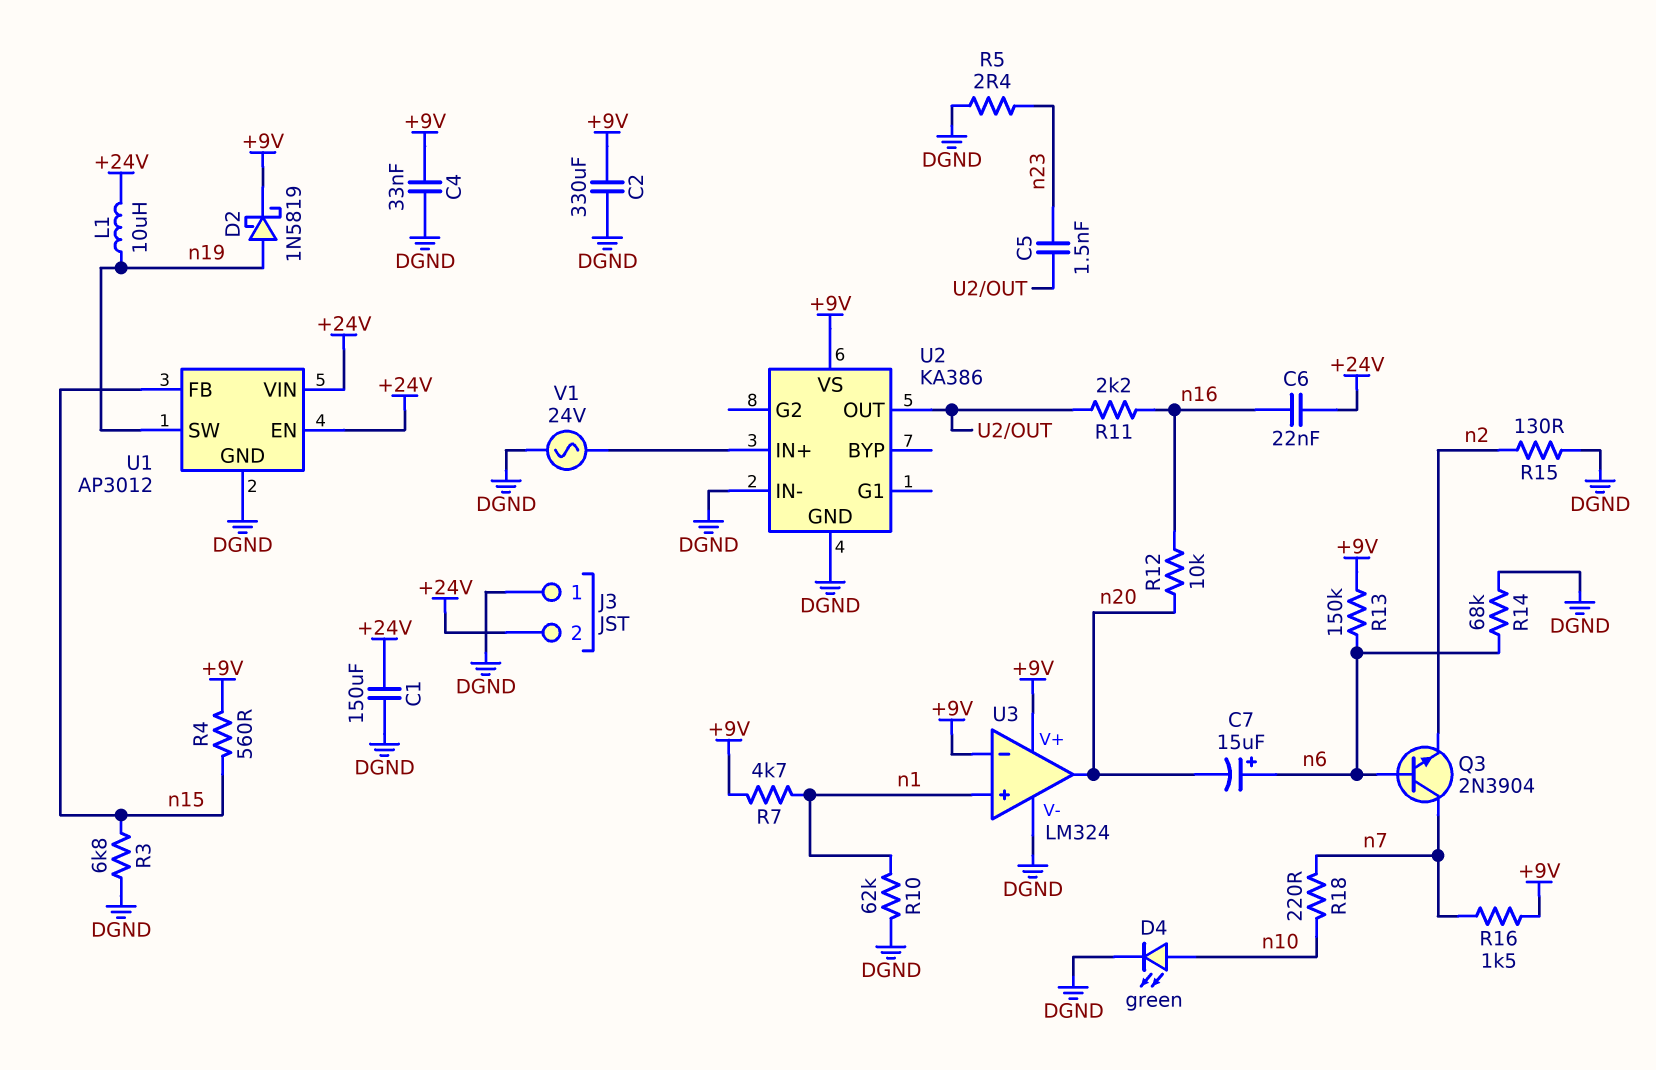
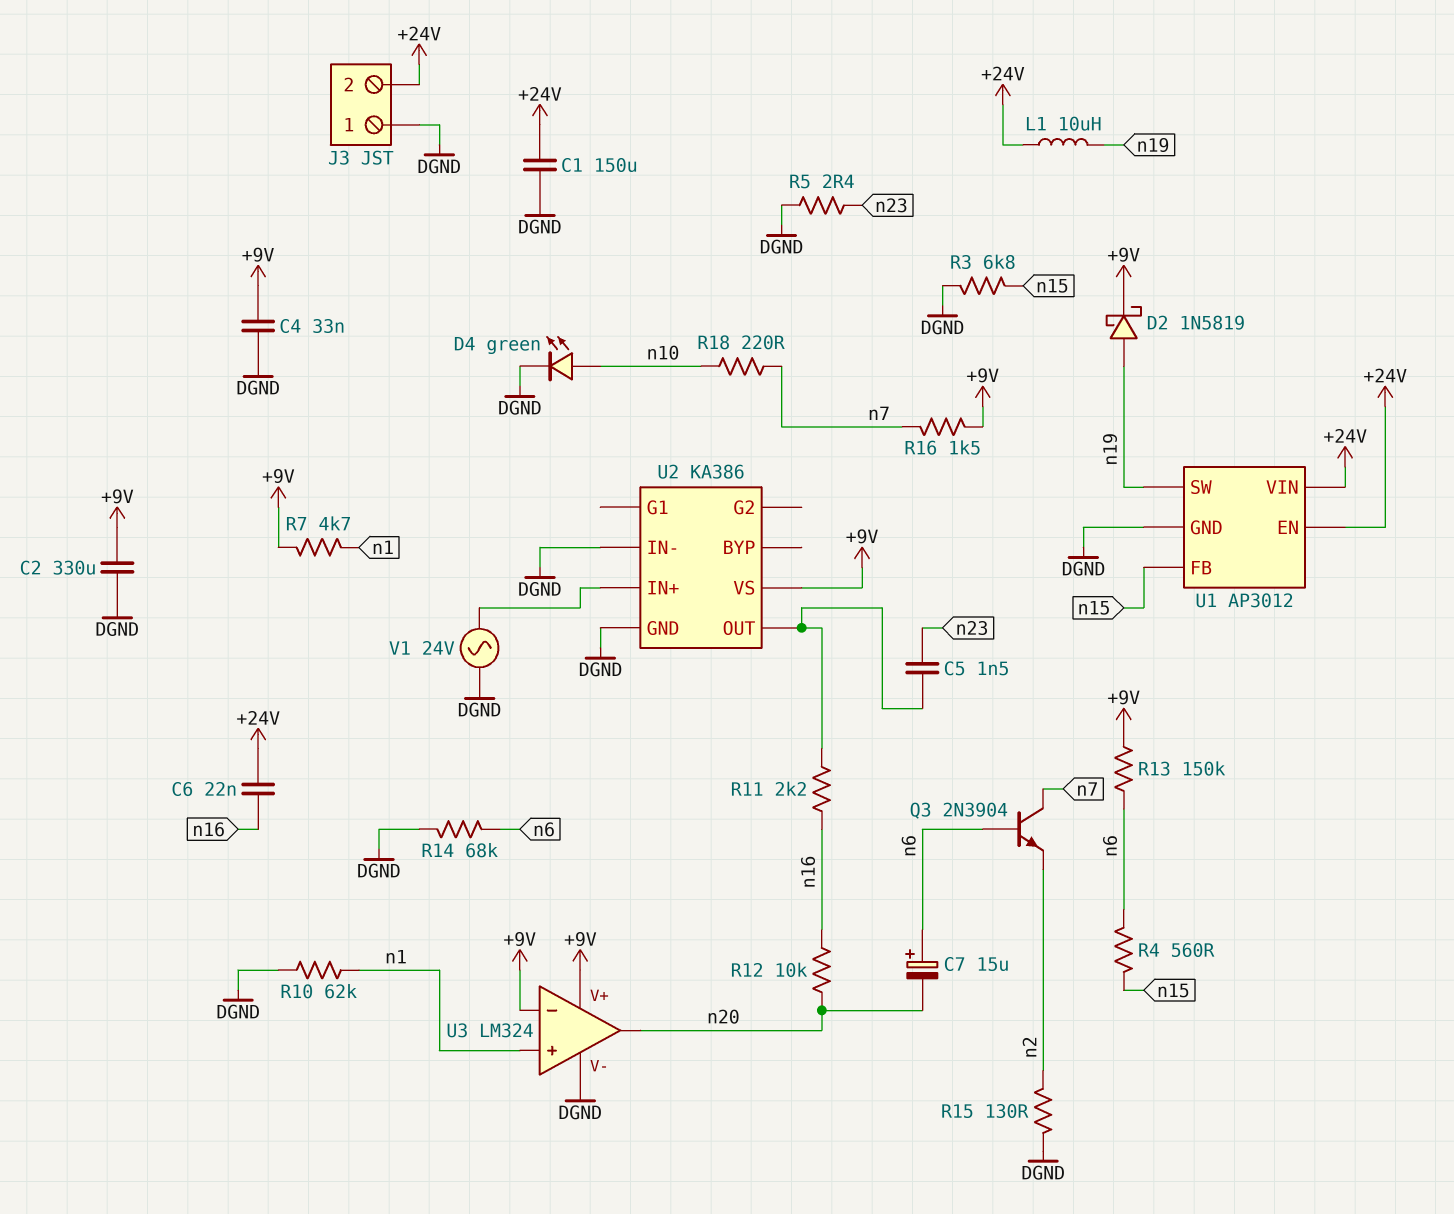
R4: 560 (+9V, n15) -> 560 (n6, n15)

